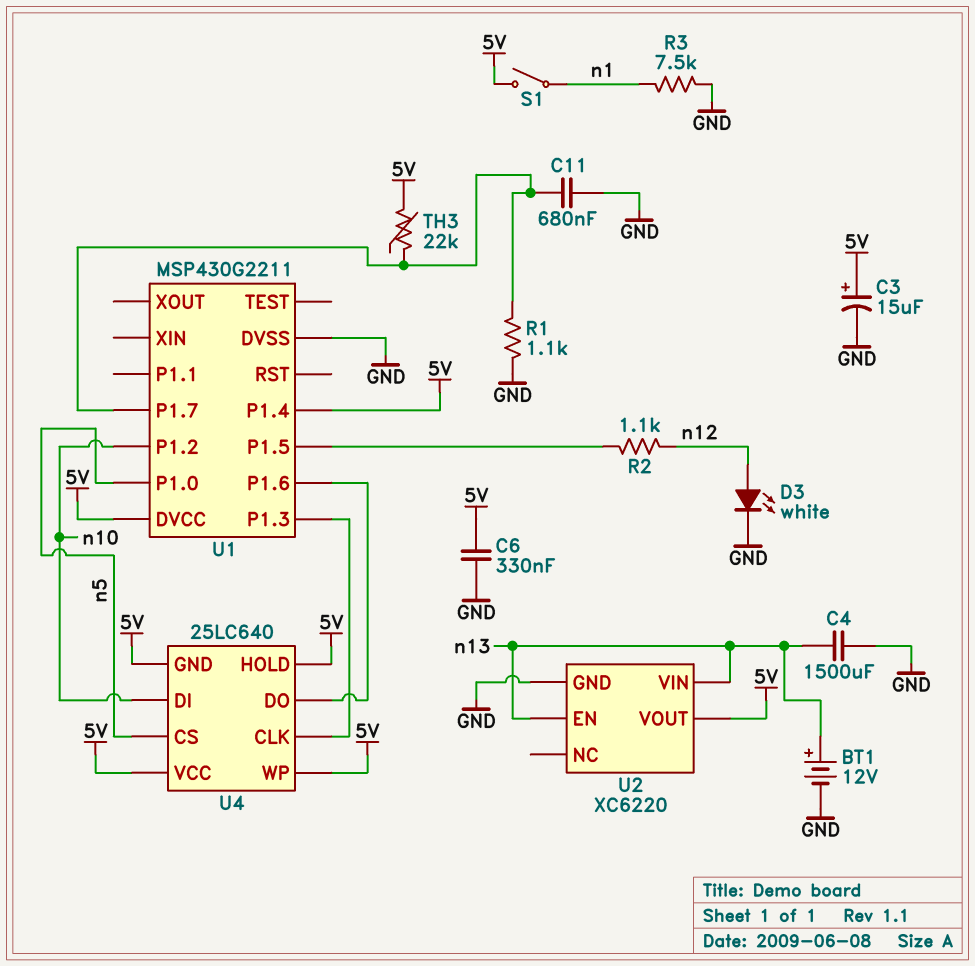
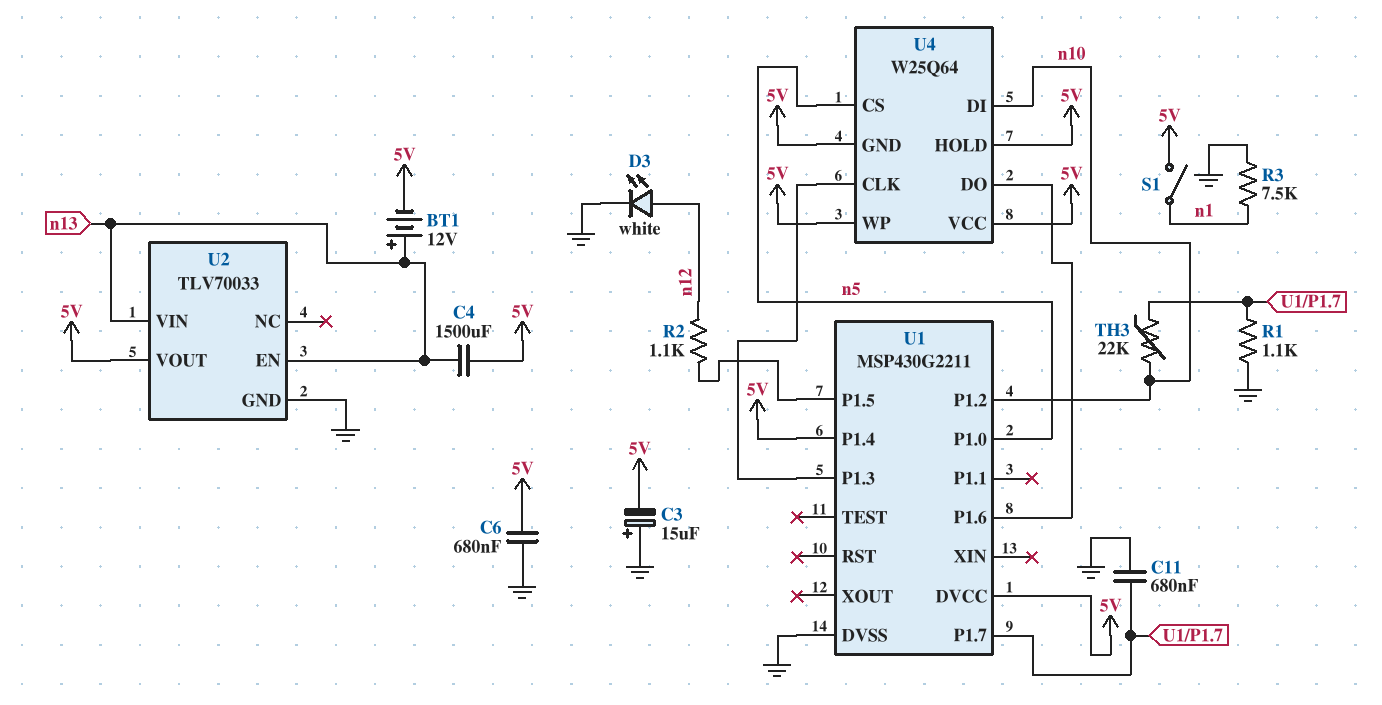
BT1: 12V (plus n13, minus GND) -> 12V (plus n13, minus 5V)
C3: 15uF (plus 5V, minus GND) -> 15uF (plus GND, minus 5V)
C4: 1500uF (GND, n13) -> 1500uF (5V, n13)
C6: 330nF (5V, GND) -> 680nF (5V, GND)
TH3: 22k (5V, U1/P1.7) -> 22k (U1/P1.7, n10)
U2: XC6220 -> TLV70033
U4: 25LC640 -> W25Q64

